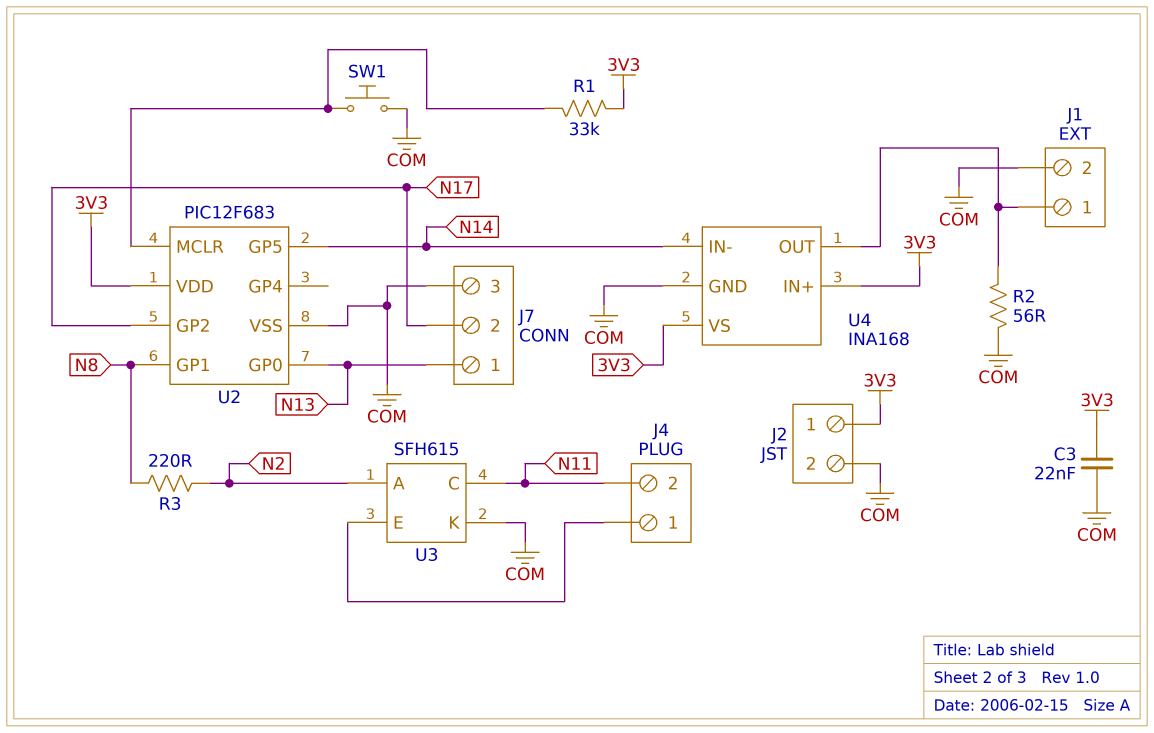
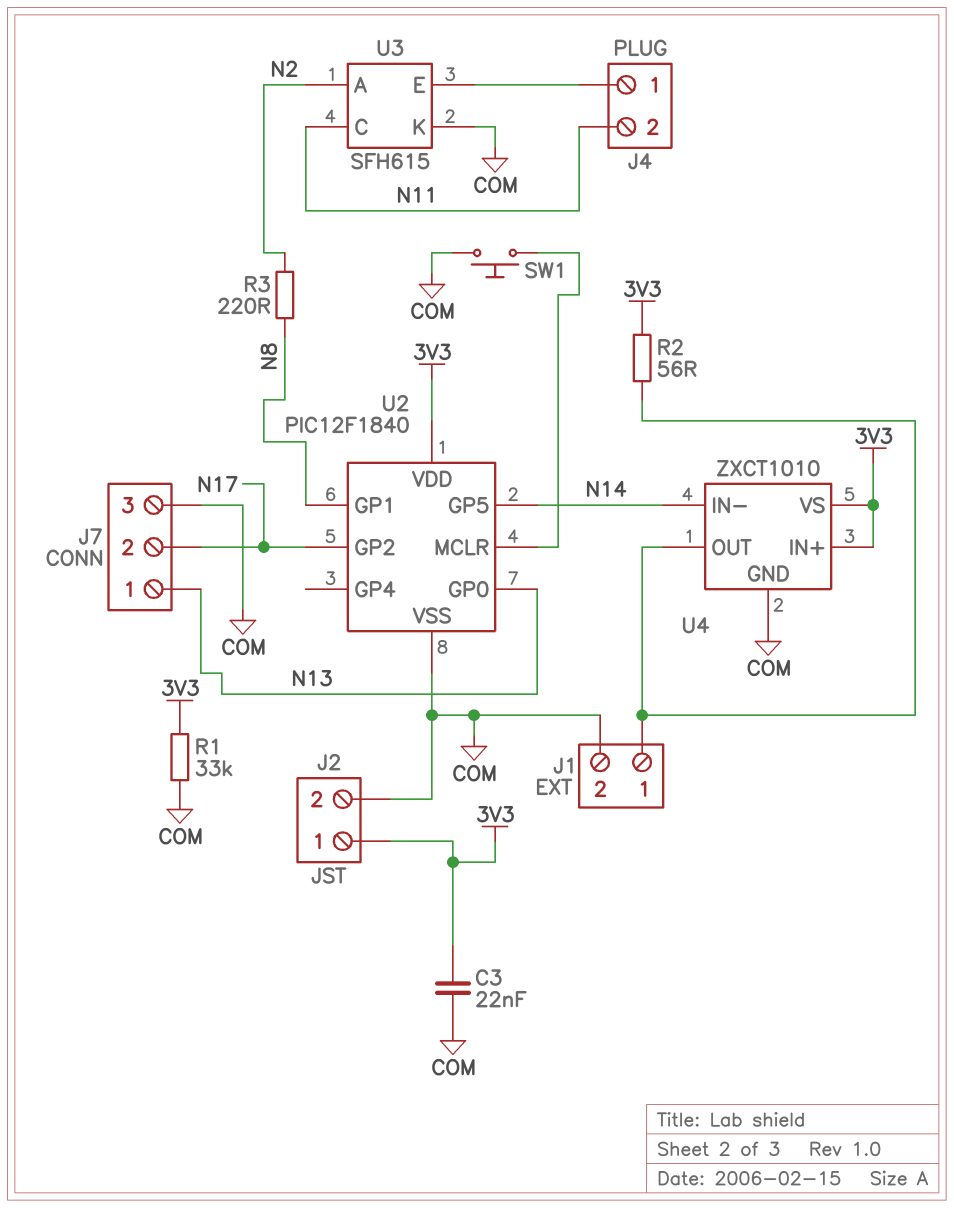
R1: 33k (3V3, U2/MCLR) -> 33k (3V3, COM)
R2: 56 (COM, J1/1) -> 56 (3V3, J1/1)
U2: PIC12F683 -> PIC12F1840
U4: INA168 -> ZXCT1010

